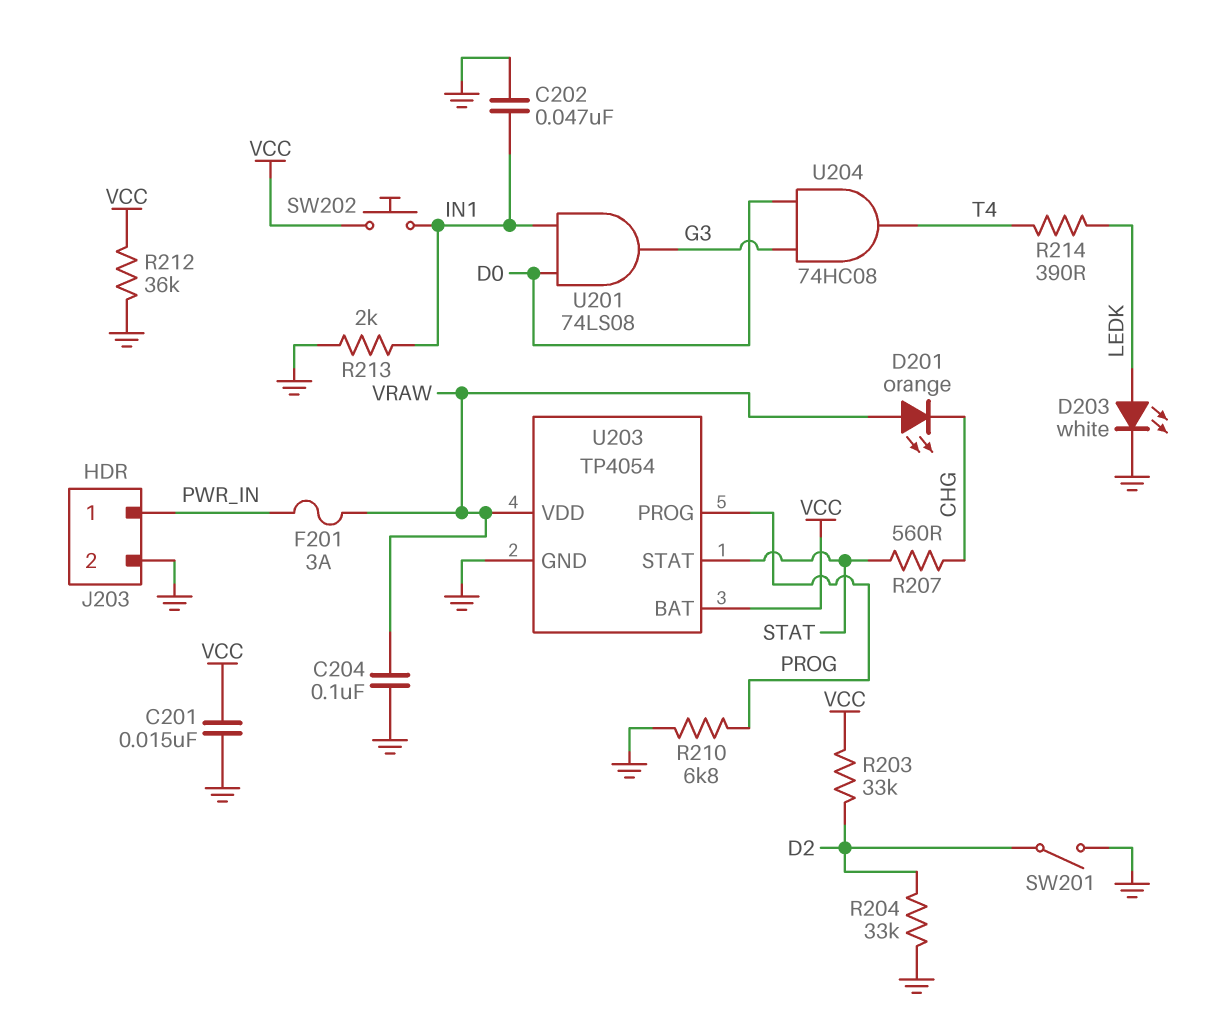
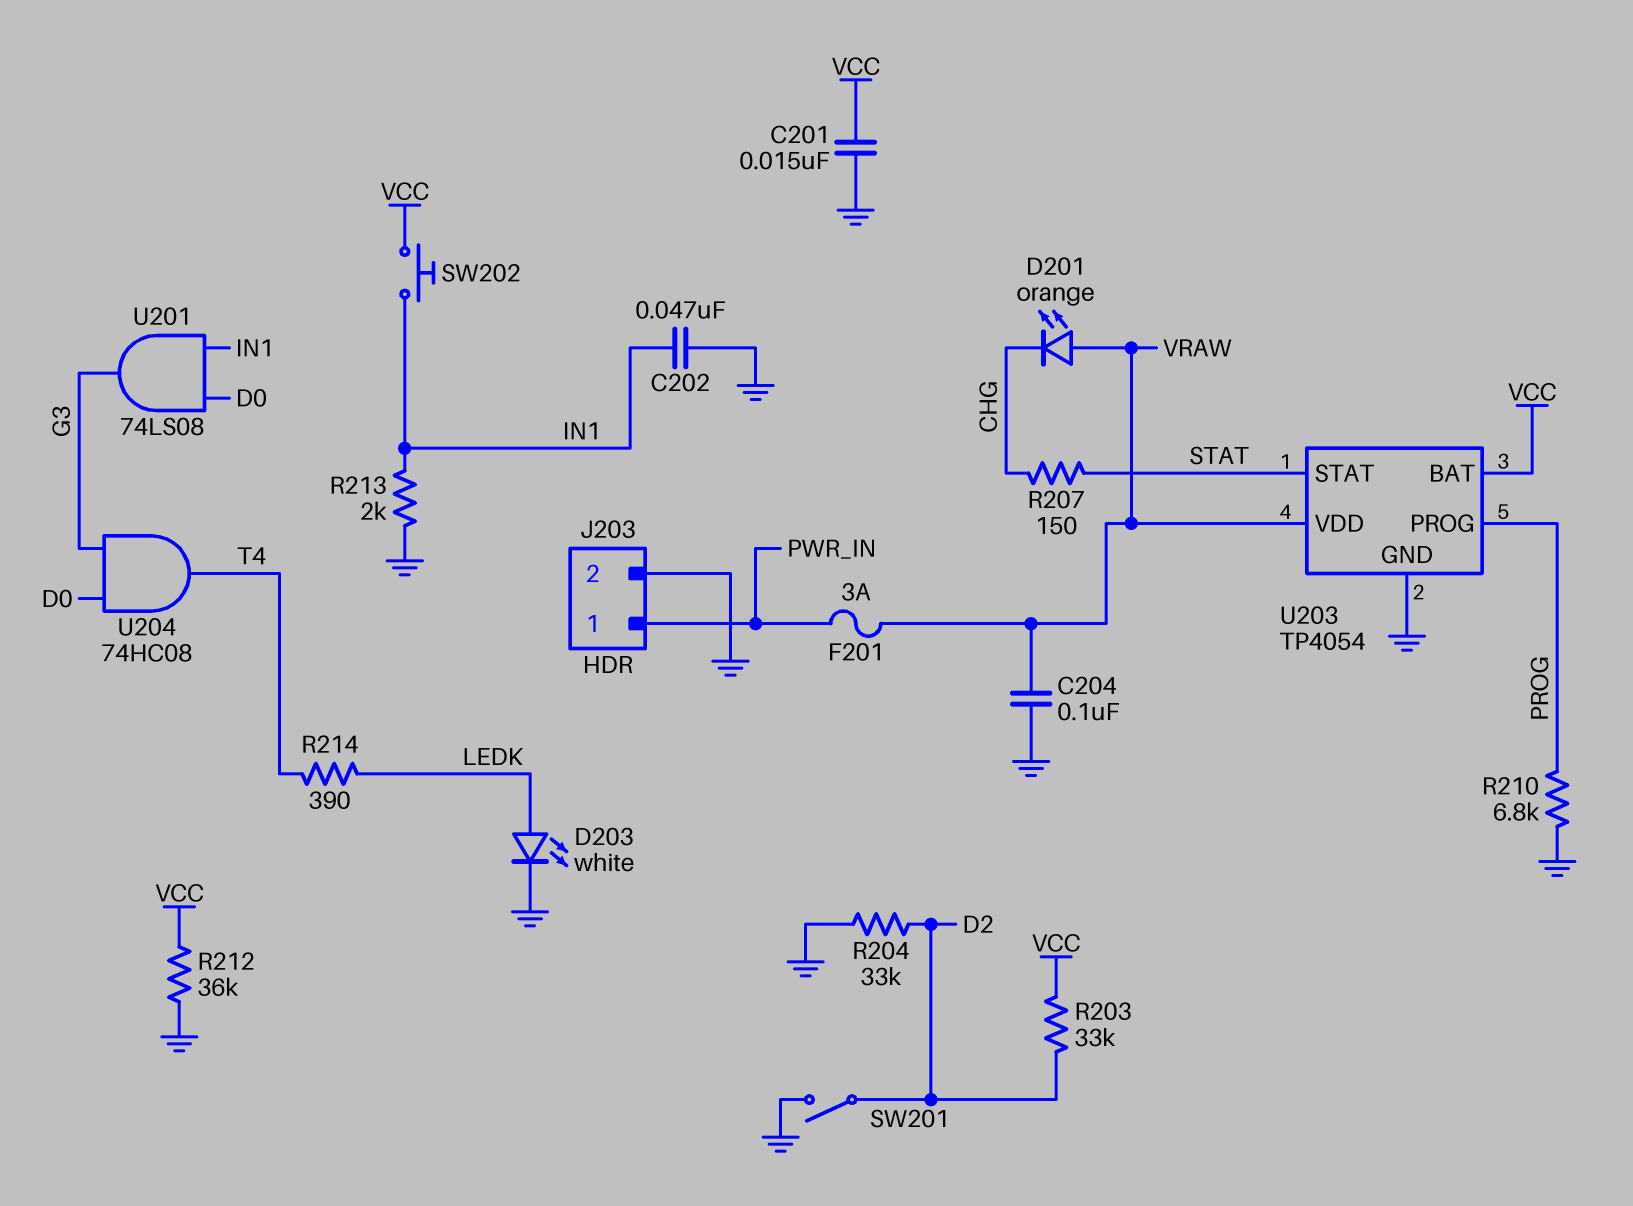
R207: 560 (CHG, STAT) -> 150 (CHG, STAT)

